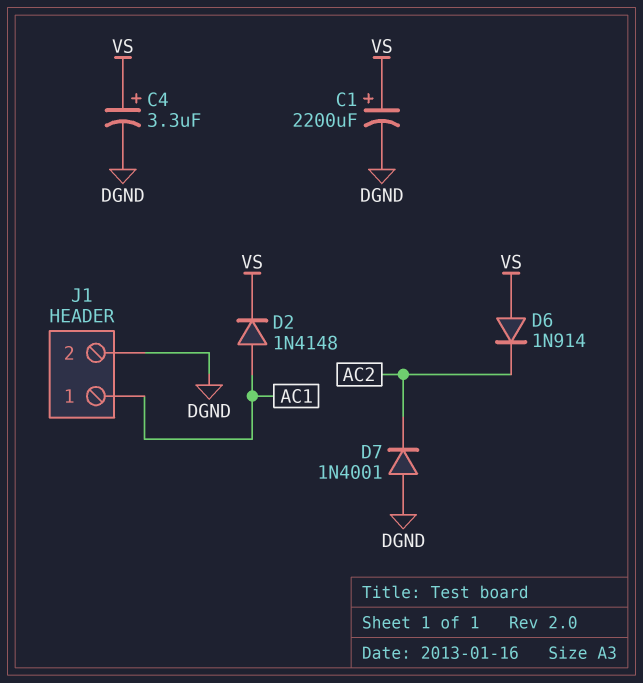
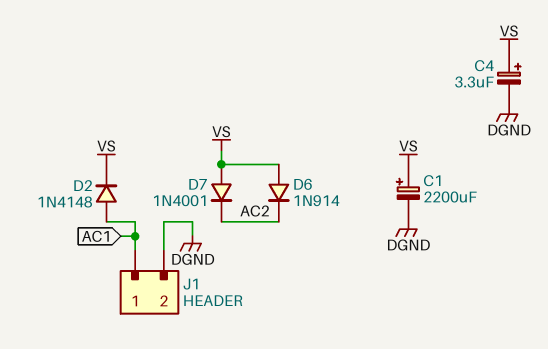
D7: diode 1N4001 (A DGND, K AC2) -> diode 1N4001 (A VS, K AC2)

